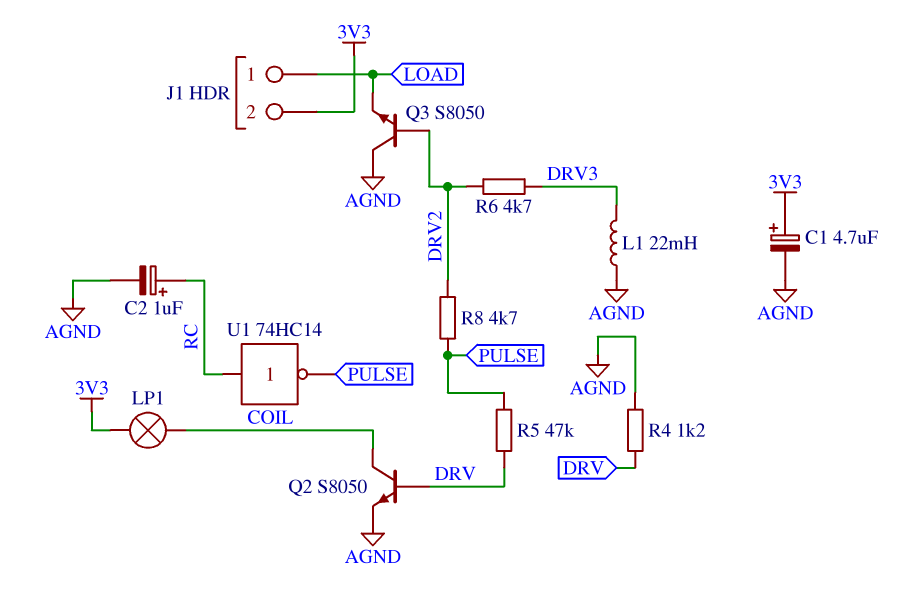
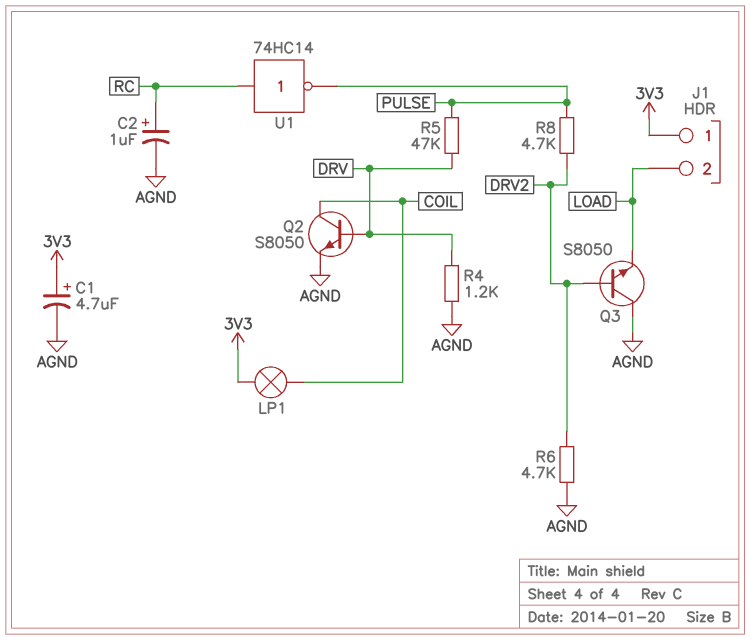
J1 pin 1: LOAD -> 3V3
J1 pin 2: 3V3 -> LOAD
L1: 22mH (AGND, DRV3) -> none
R6: 4.7k (DRV2, DRV3) -> 4.7k (AGND, DRV2)

